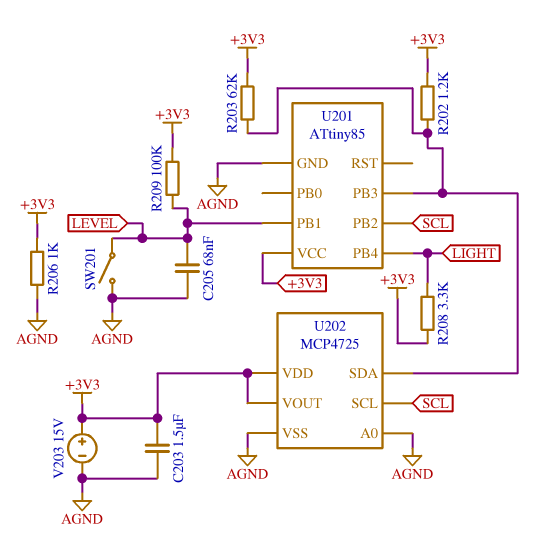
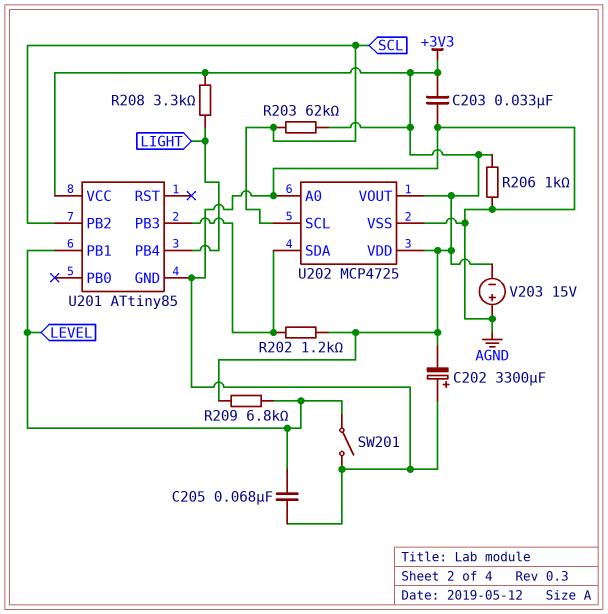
C202: none -> 3300uF (plus AGND, minus +3V3)
C203: 1.5uF (+3V3, AGND) -> 33nF (+3V3, AGND)
R203: 62k (+3V3, U201/PB3) -> 62k (+3V3, SCL)
R209: 100k (+3V3, LEVEL) -> 6.8k (+3V3, LEVEL)
V203: 15V (plus +3V3, minus AGND) -> 15V (plus AGND, minus +3V3)

